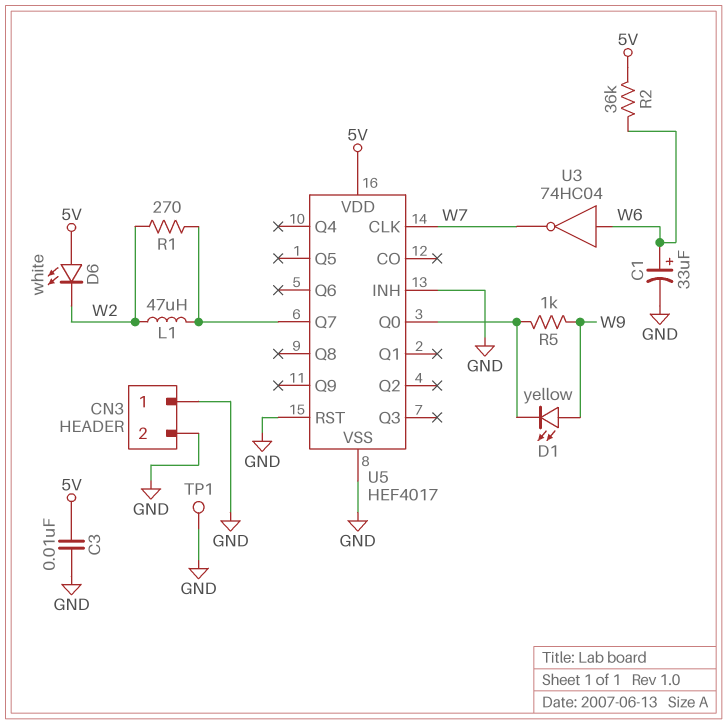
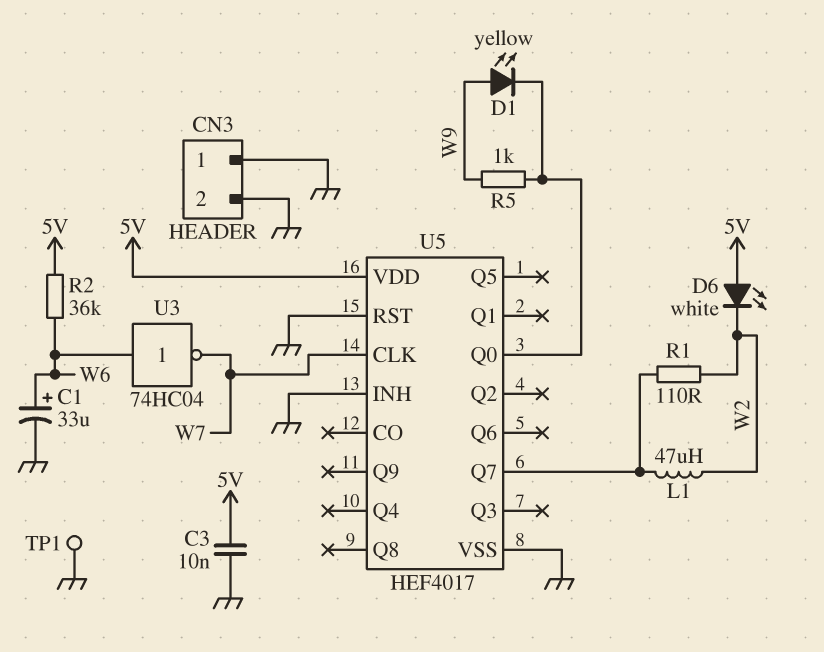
R1: 270 (U5/Q7, W2) -> 110 (U5/Q7, W2)

